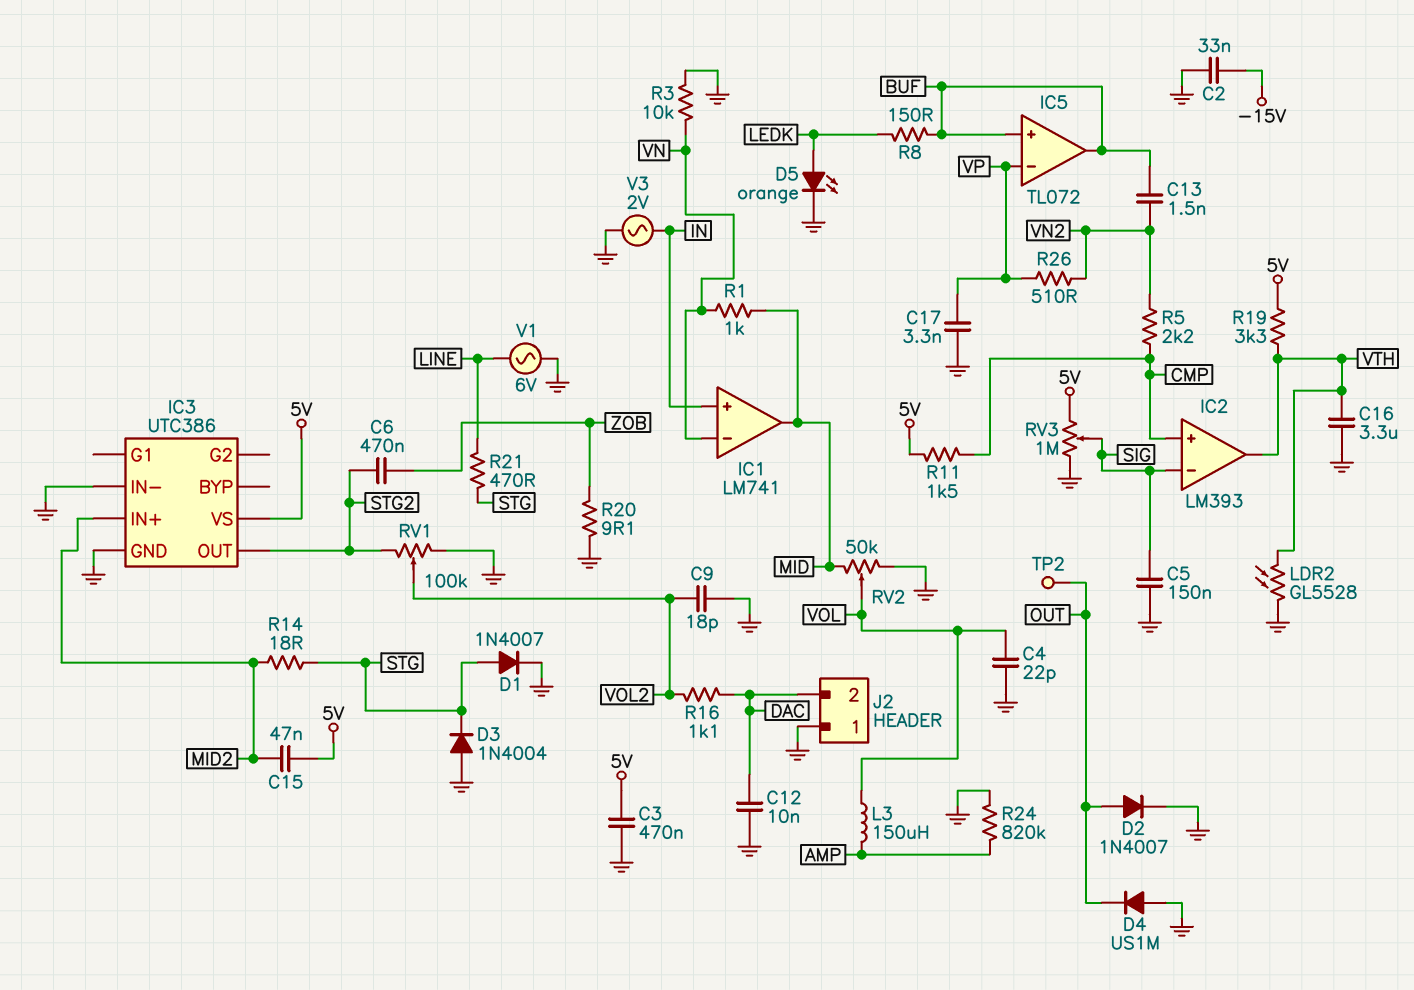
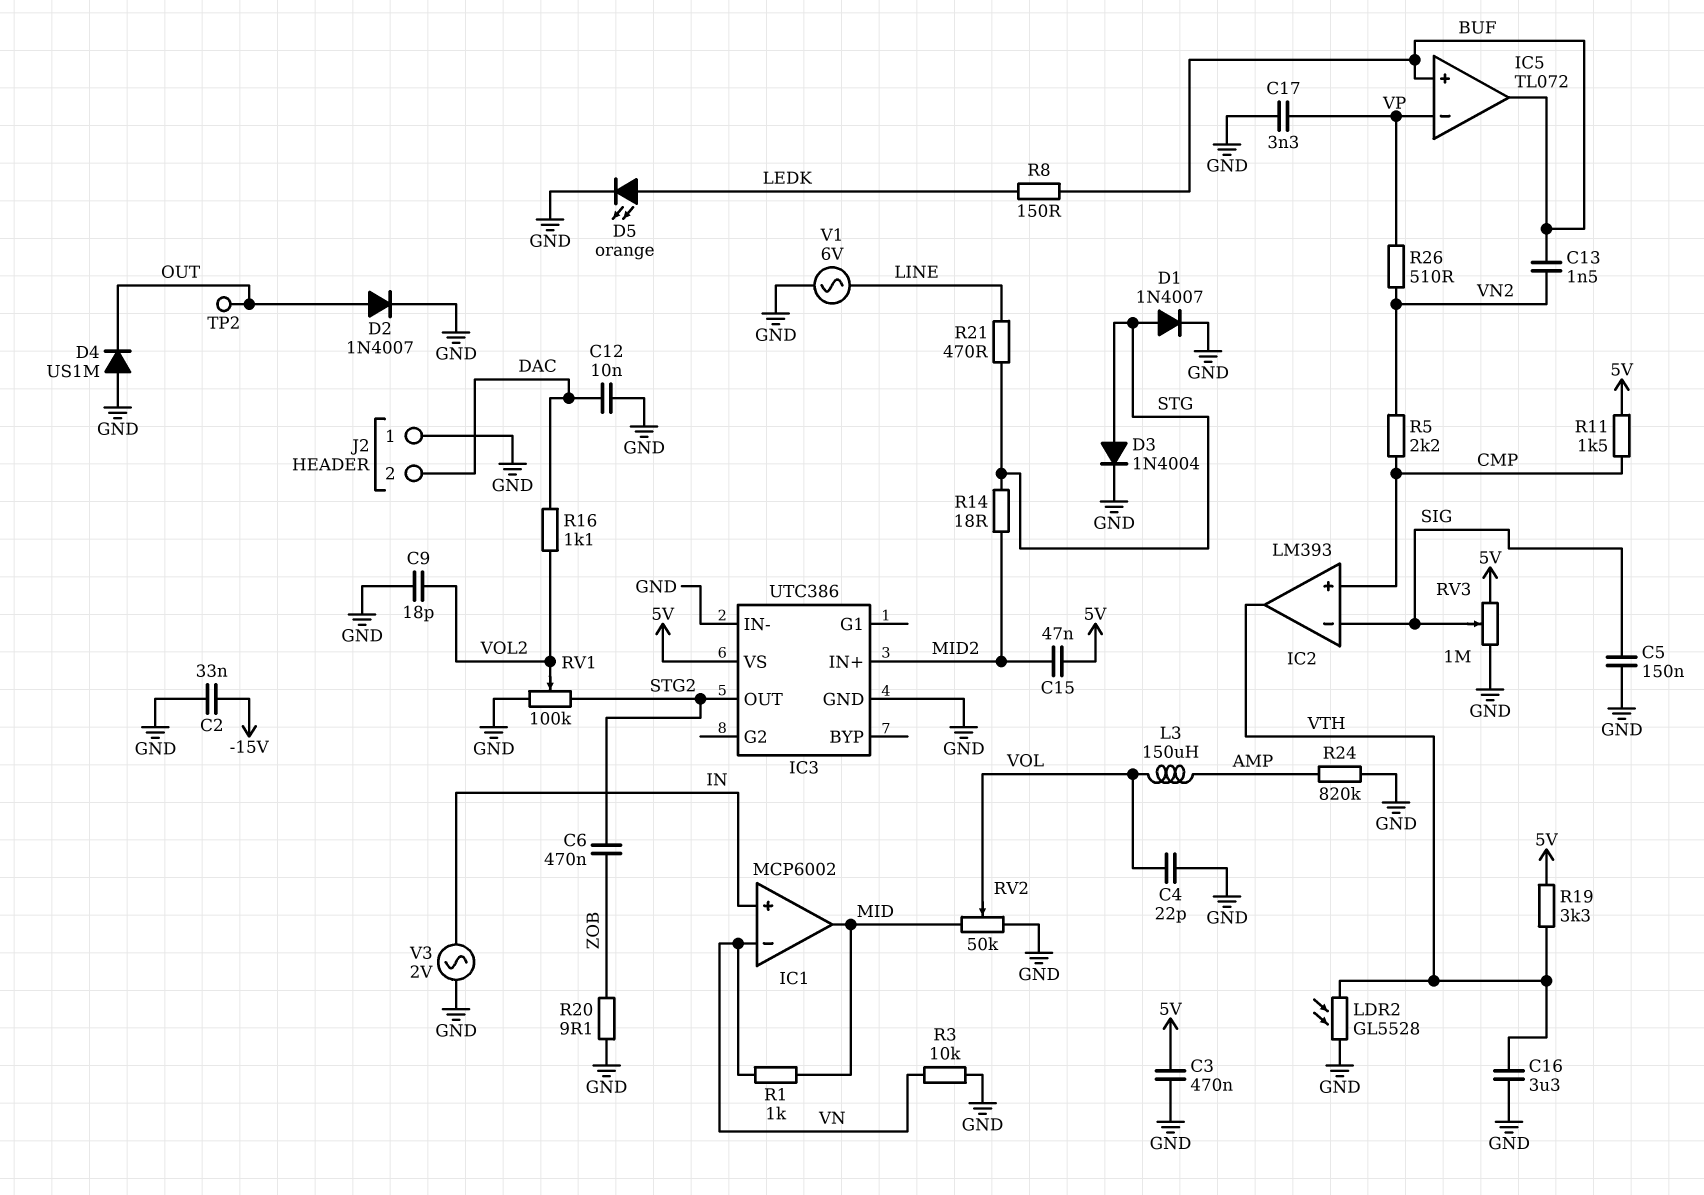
D3: diode 1N4004 (A GND, K STG) -> diode 1N4004 (A STG, K GND)
IC1: LM741 -> MCP6002

